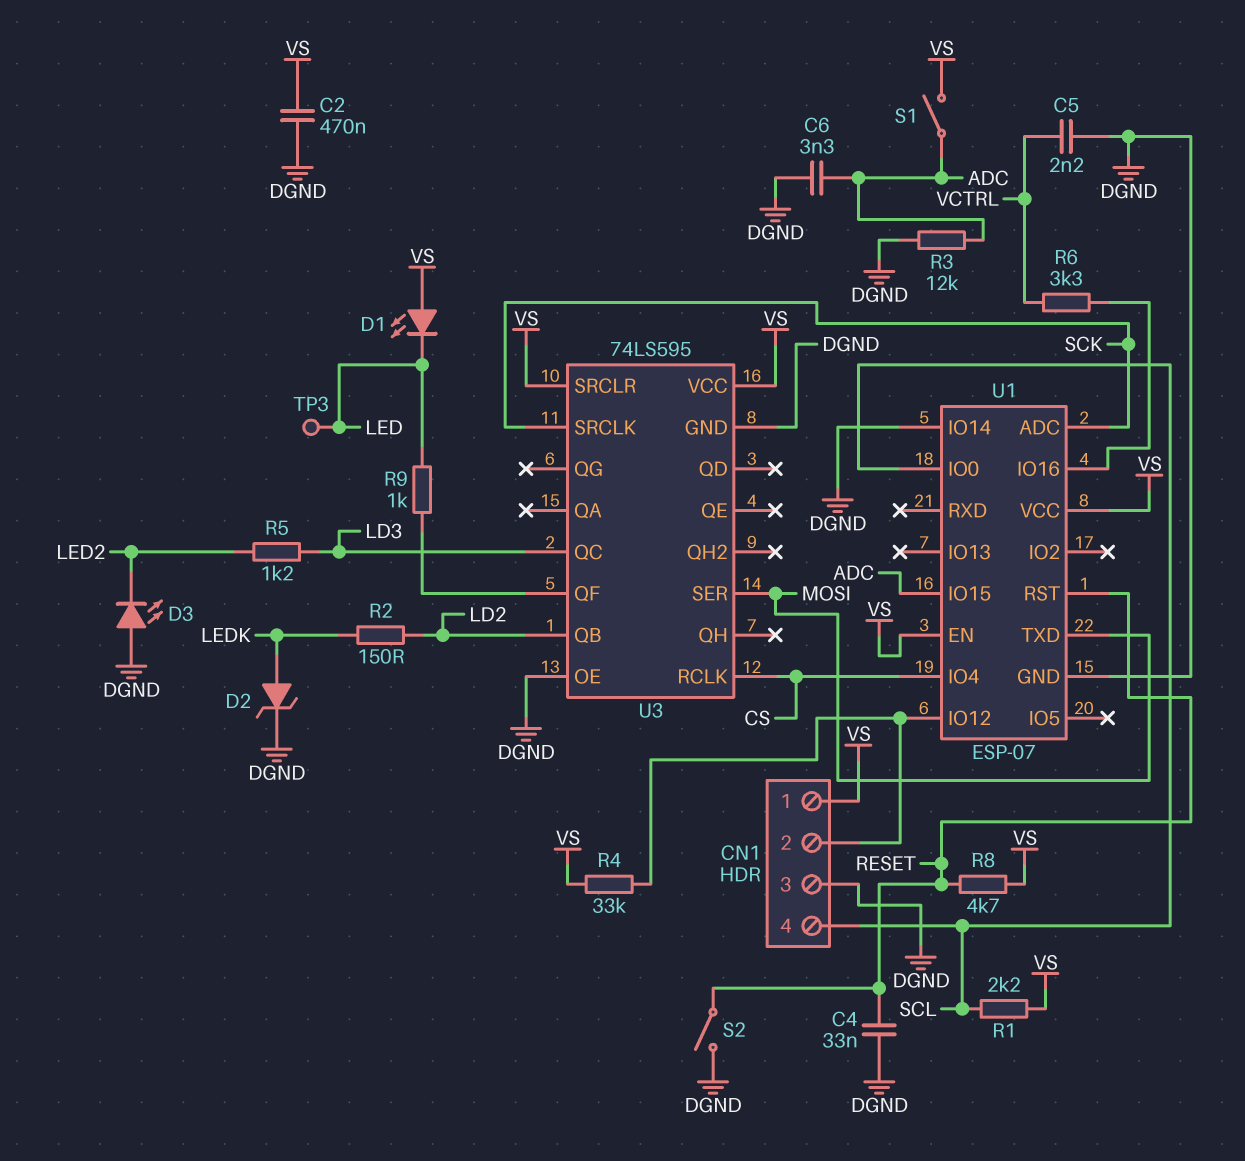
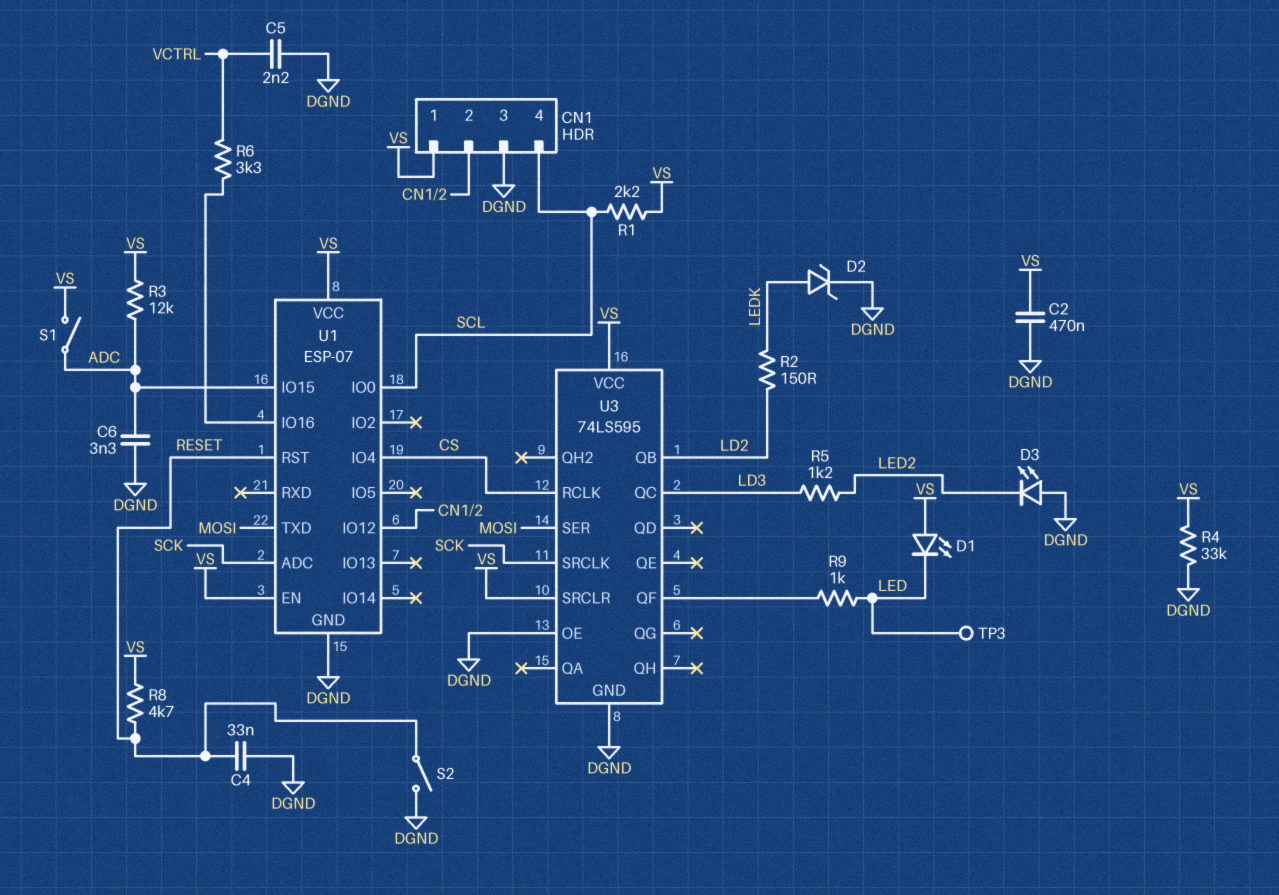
R3: 12k (ADC, DGND) -> 12k (ADC, VS)
R4: 33k (CN1/2, VS) -> 33k (DGND, VS)
U1 pin IO14: DGND -> none

